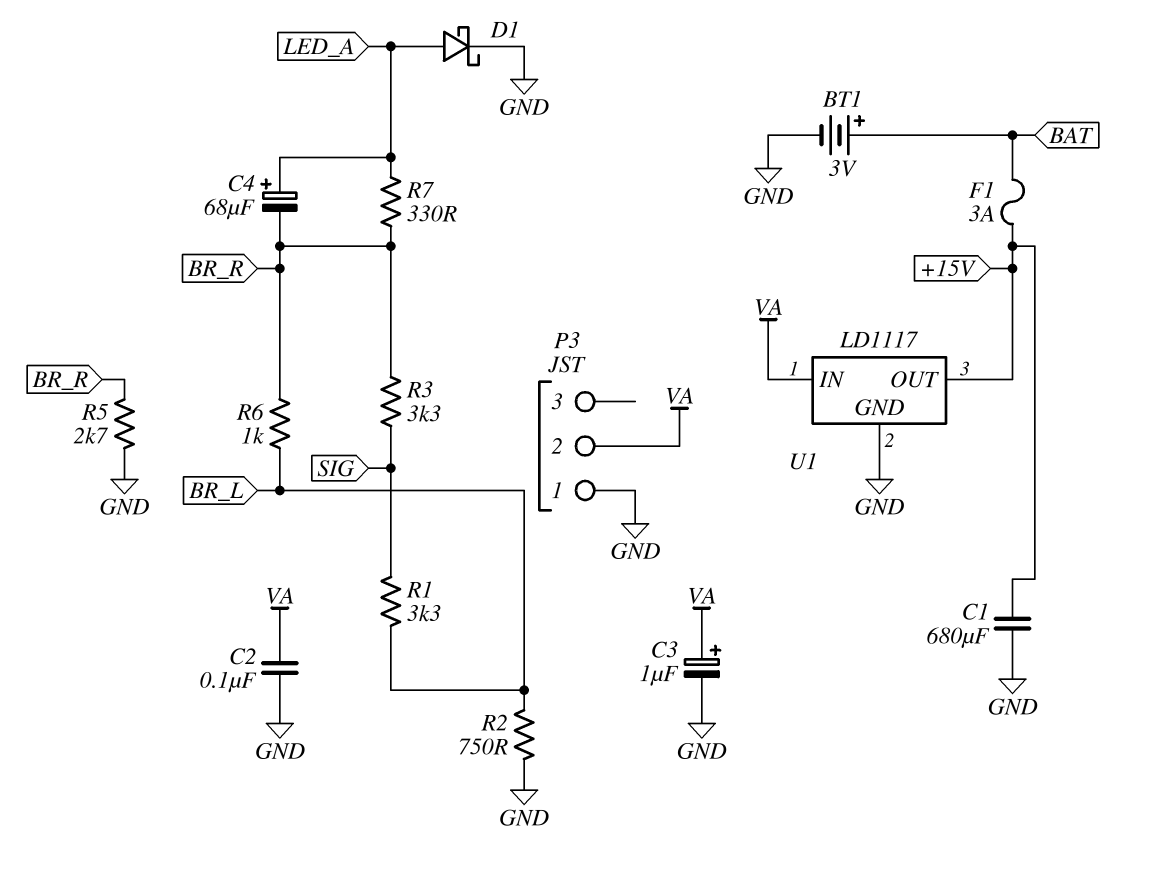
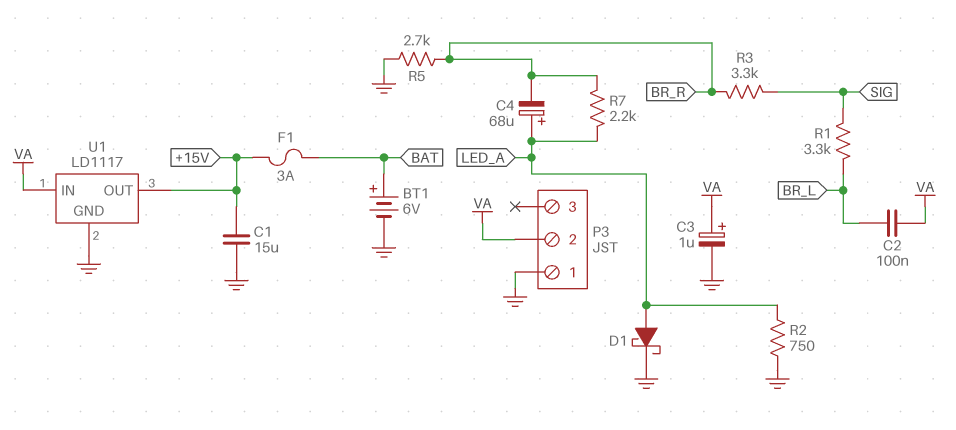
BT1: 3V (plus BAT, minus GND) -> 6V (plus BAT, minus GND)
C1: 680uF (+15V, GND) -> 15uF (+15V, GND)
C2: 100nF (GND, VA) -> 100nF (BR_L, VA)
R2: 750 (BR_L, GND) -> 750 (GND, LED_A)
R6: 1k (BR_L, BR_R) -> none
R7: 330 (BR_R, LED_A) -> 2.2k (BR_R, LED_A)

